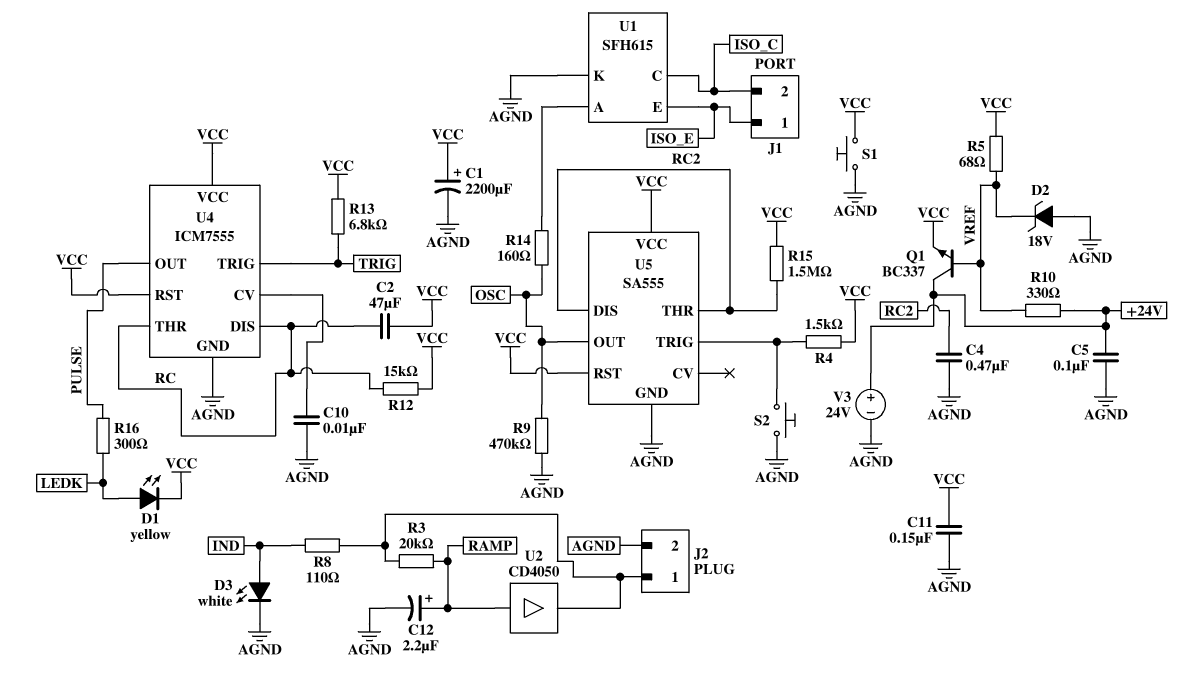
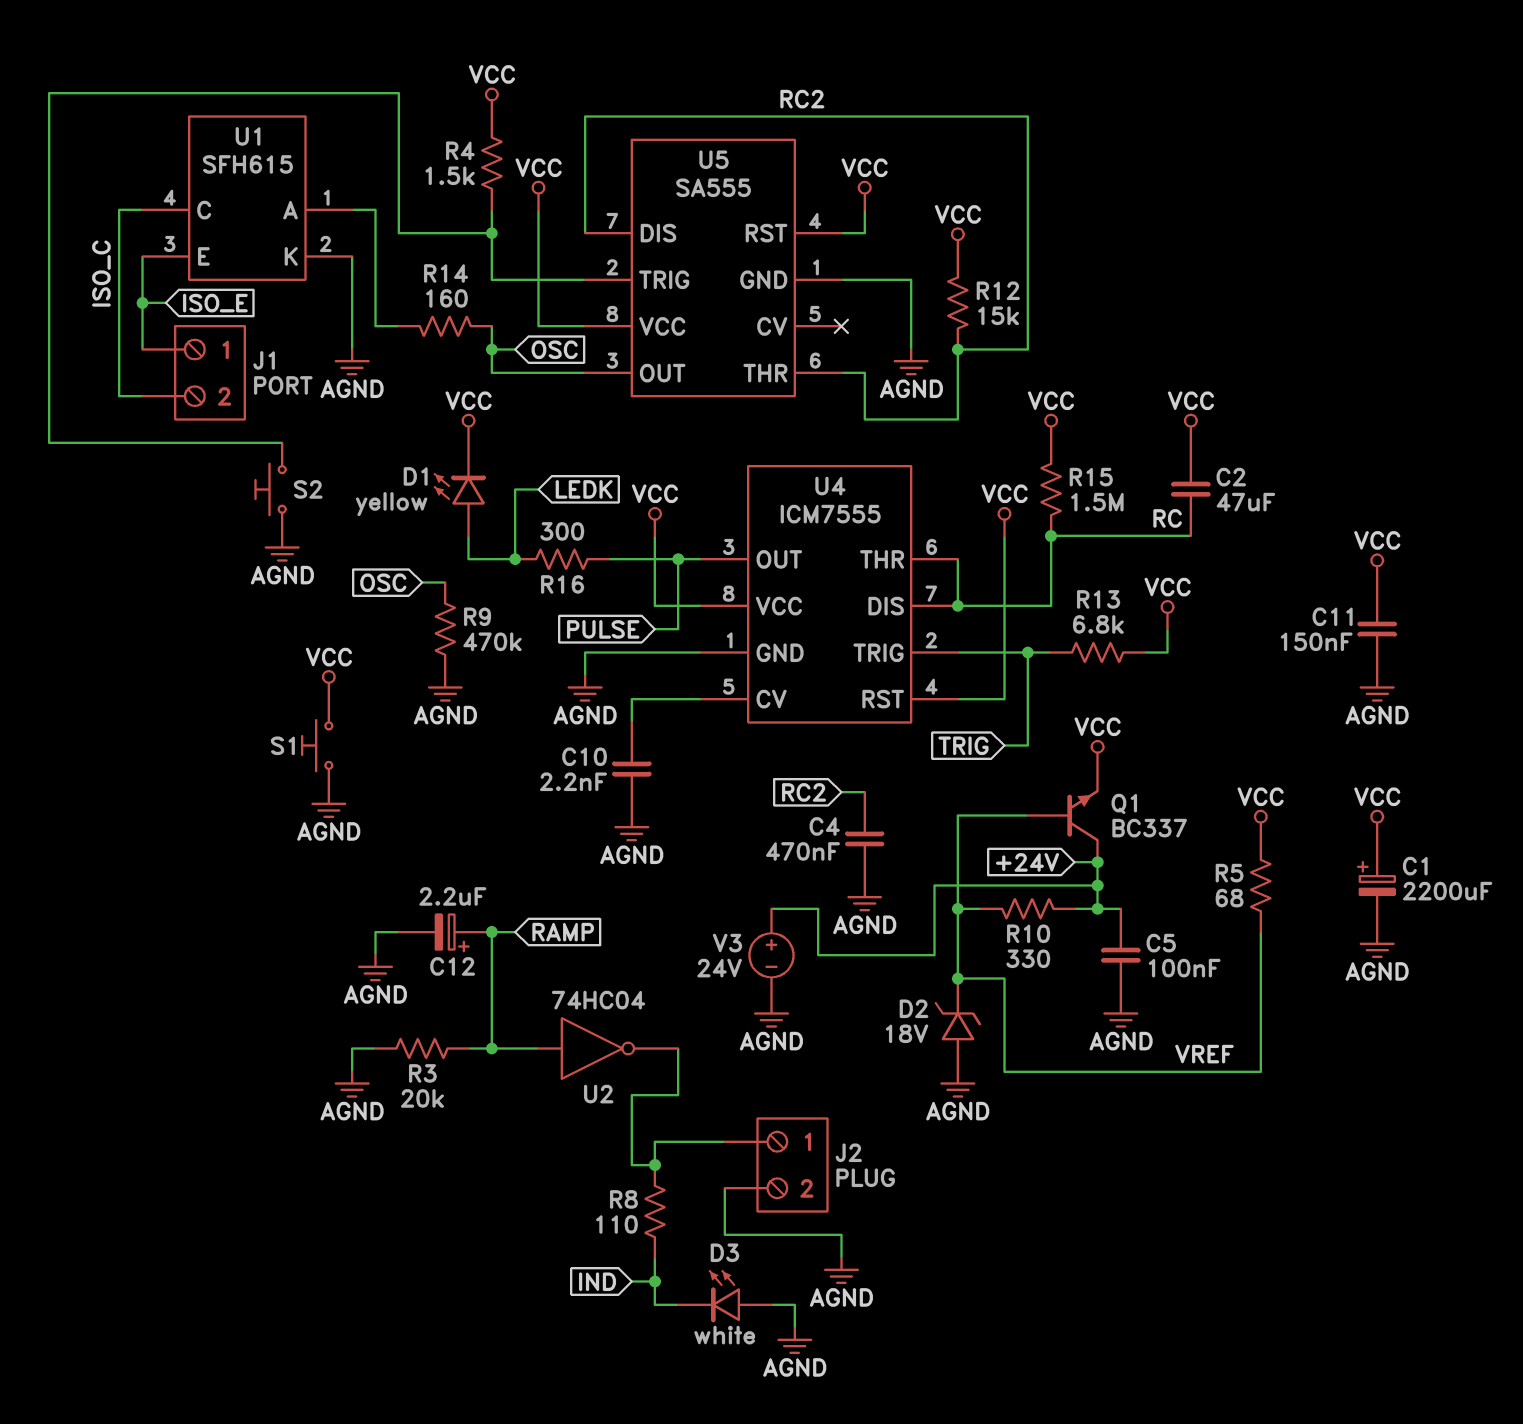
C10: 10nF (AGND, U4/CV) -> 2.2nF (AGND, U4/CV)
D3: LED white (A IND, K AGND) -> LED white (A AGND, K IND)
R3: 20k (J2/1, RAMP) -> 20k (AGND, RAMP)
R12: 15k (RC, VCC) -> 15k (RC2, VCC)
R15: 1.5M (RC2, VCC) -> 1.5M (RC, VCC)
U2: buffer CD4050 (in RAMP, out J2/1) -> NOT 74HC04 (in RAMP, out J2/1)

